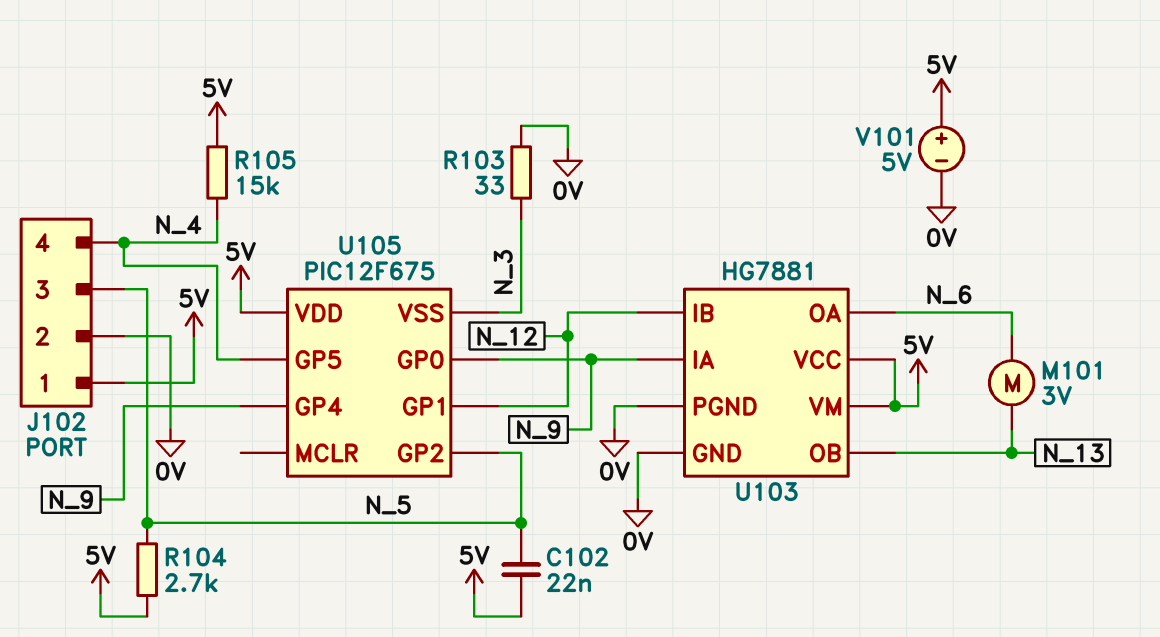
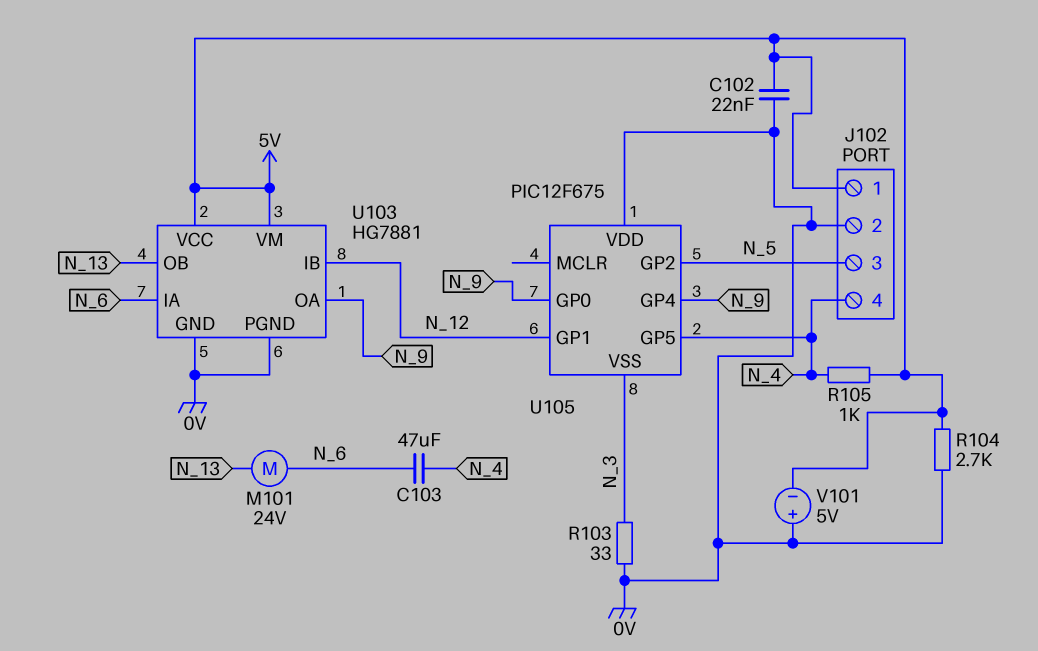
C102: 22nF (5V, N_5) -> 22nF (0V, 5V)
C103: none -> 47uF (N_4, N_6)
M101: motor 3V (N_6, N_13) -> motor 24V (N_6, N_13)
R104: 2.7k (5V, N_5) -> 2.7k (0V, 5V)
R105: 15k (5V, N_4) -> 1k (5V, N_4)
U103 pin IA: N_9 -> N_6
U103 pin OA: N_6 -> N_9
U105 pin VDD: 5V -> 0V
V101: 5V (plus 5V, minus 0V) -> 5V (plus 0V, minus 5V)

